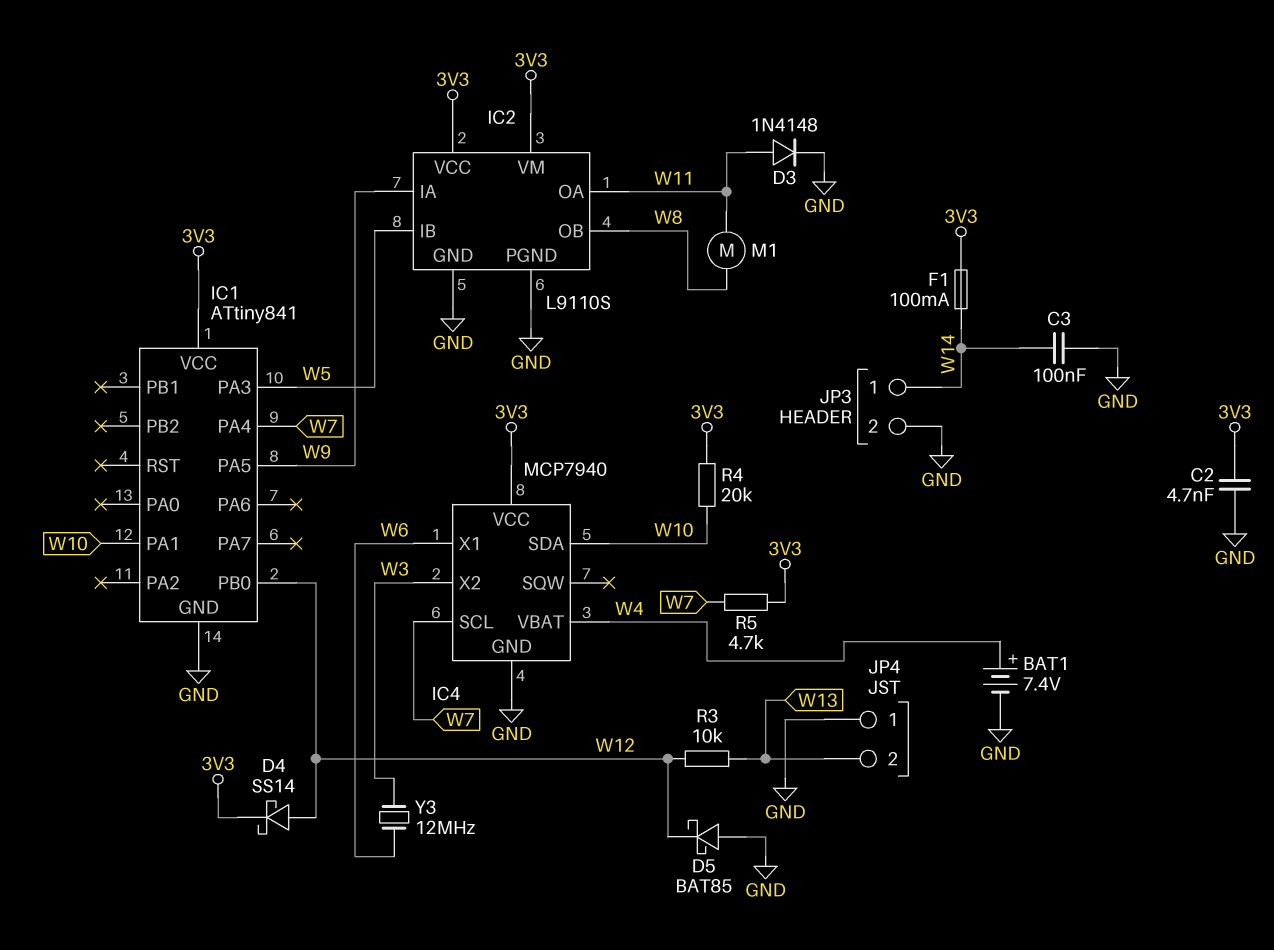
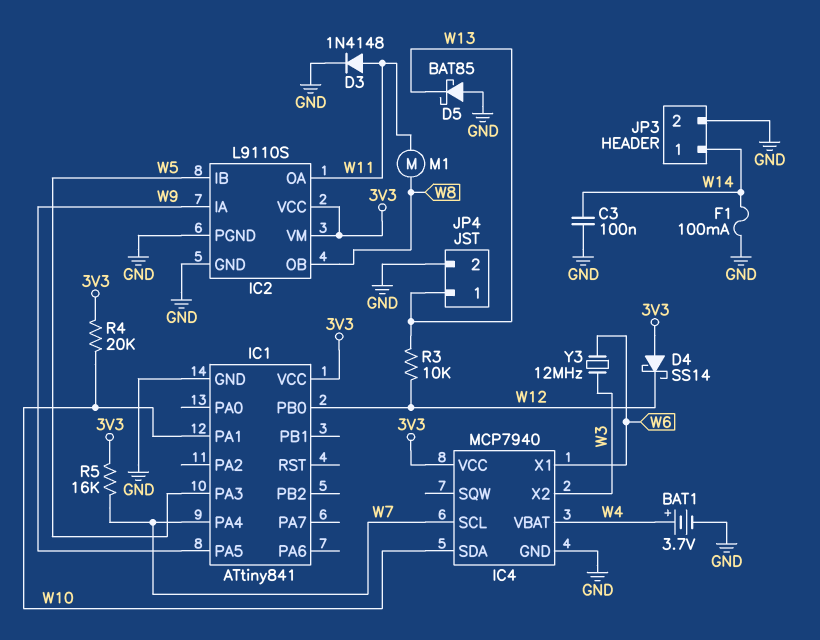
BAT1: 7.4V (plus W4, minus GND) -> 3.7V (plus W4, minus GND)
C2: 4.7nF (3V3, GND) -> none
D4: schottky SS14 (A W12, K 3V3) -> schottky SS14 (A 3V3, K W12)
D5: schottky BAT85 (A GND, K W12) -> schottky BAT85 (A GND, K W13)
F1: 100mA (3V3, W14) -> 100mA (GND, W14)
JP4 pin 1: GND -> W13
JP4 pin 2: W13 -> GND
R5: 4.7k (3V3, W7) -> 16k (3V3, W7)

